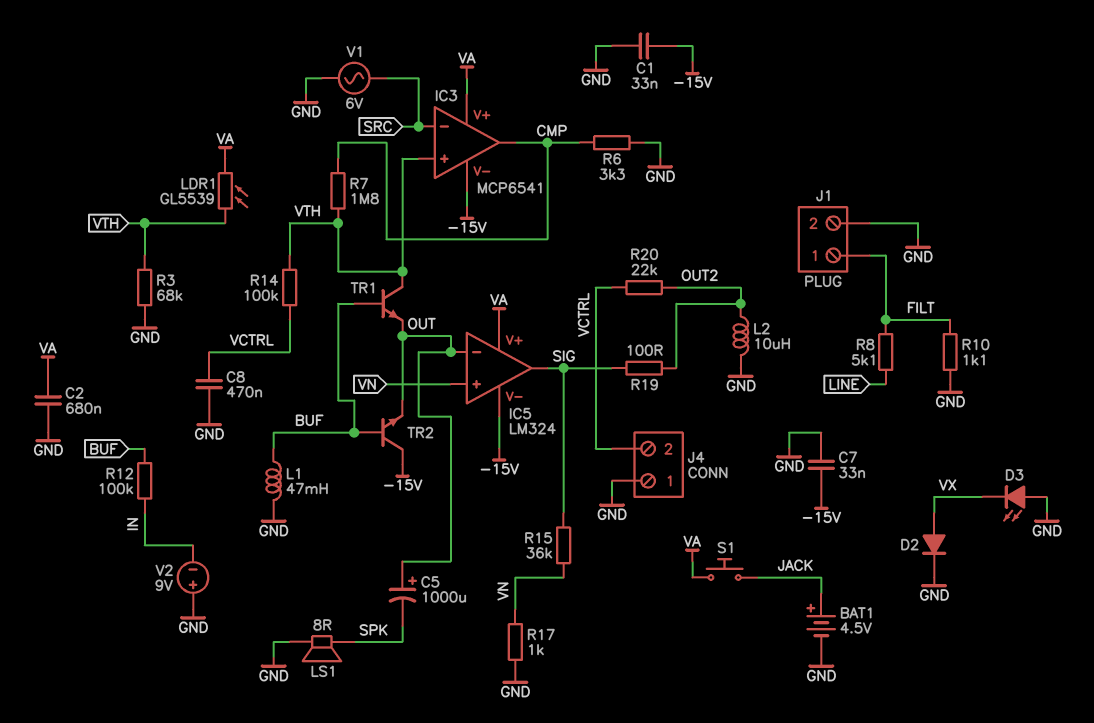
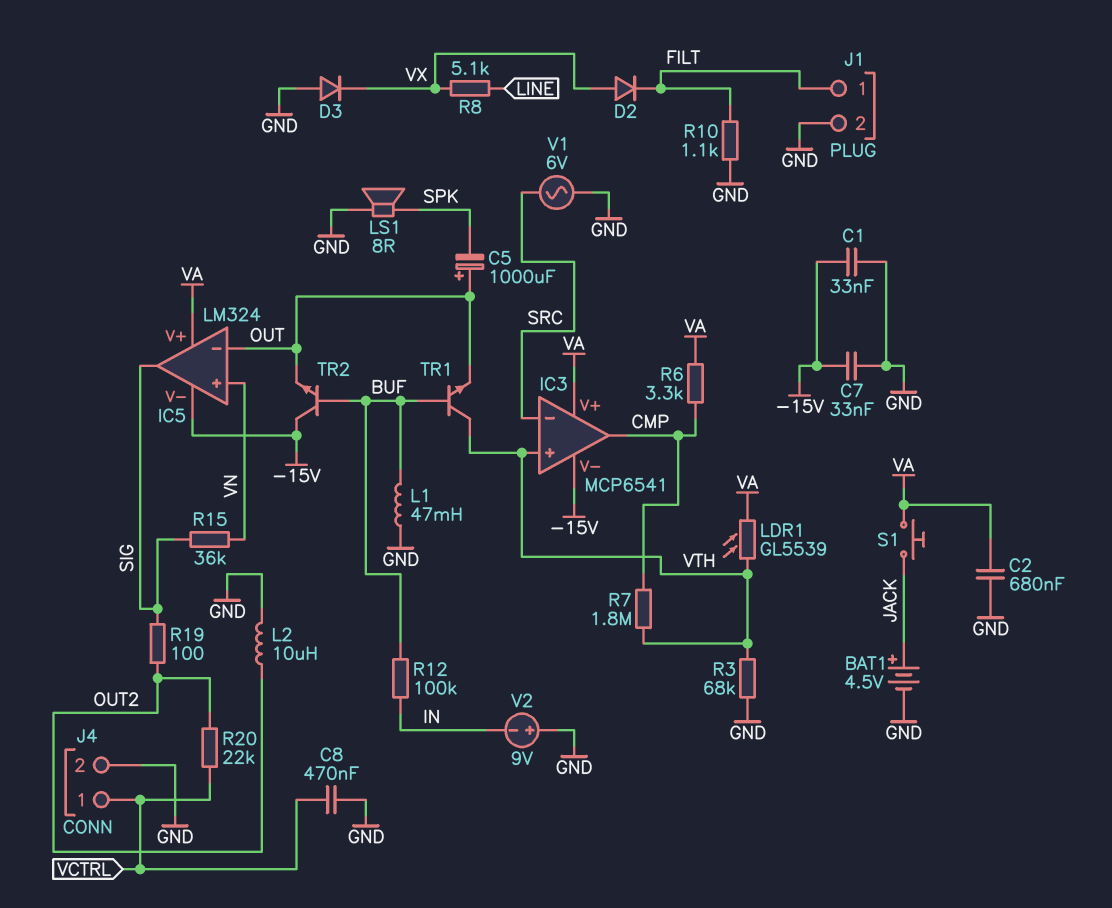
D2: diode (A VX, K GND) -> diode (A VX, K FILT)
D3: LED (A GND, K VX) -> diode (A GND, K VX)
J4 pin 1: GND -> VCTRL
J4 pin 2: VCTRL -> GND
R6: 3.3k (CMP, GND) -> 3.3k (CMP, VA)
R8: 5.1k (FILT, LINE) -> 5.1k (LINE, VX)
R14: 100k (VCTRL, VTH) -> none
R17: 1k (GND, VN) -> none

